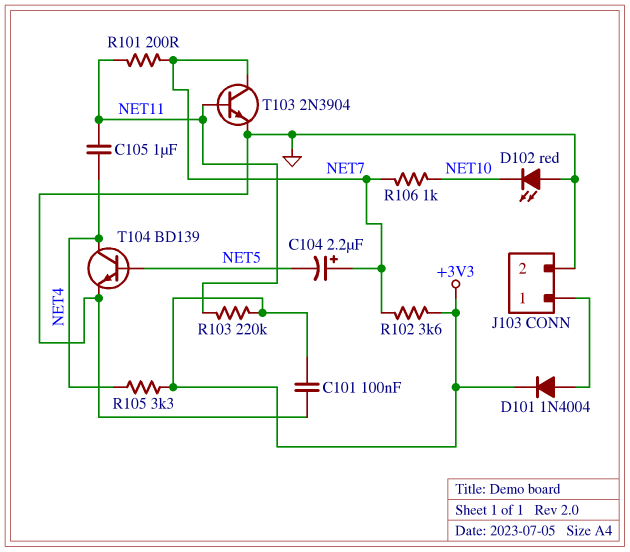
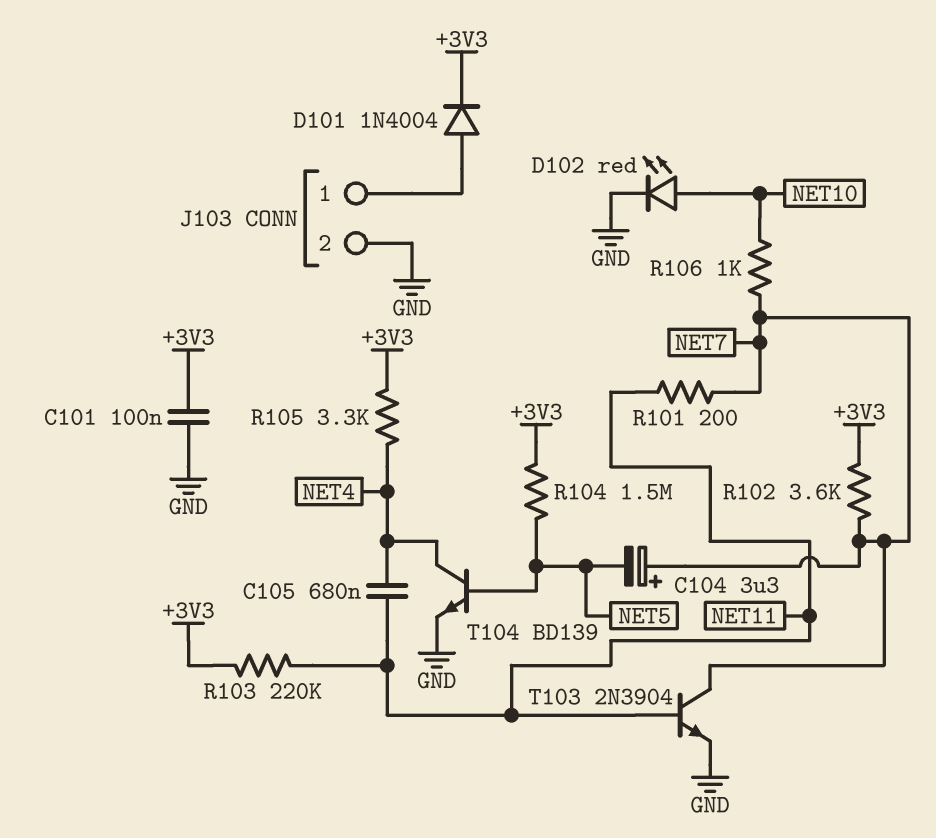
C104: 2.2uF (plus NET7, minus NET5) -> 3.3uF (plus NET7, minus NET5)
C105: 1uF (NET4, NET11) -> 680nF (NET4, NET11)
D102: LED red (A GND, K NET10) -> LED red (A NET10, K GND)
R104: none -> 1.5M (+3V3, NET5)

